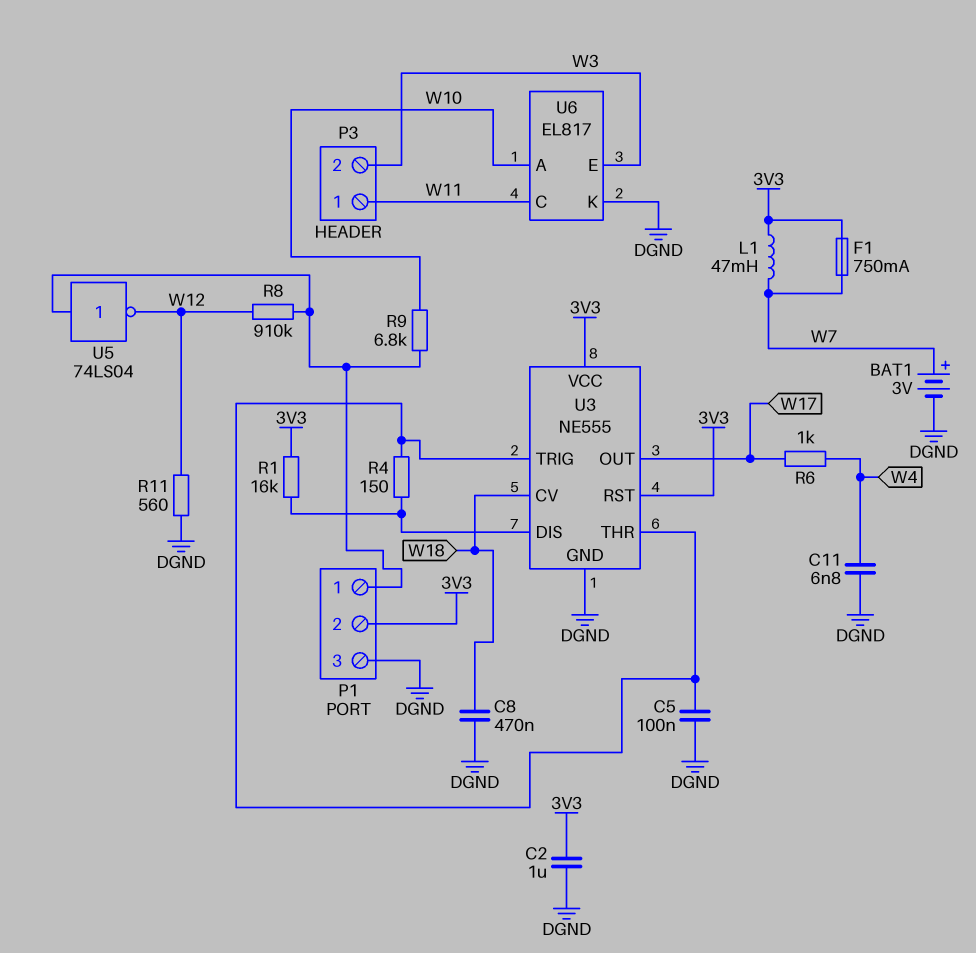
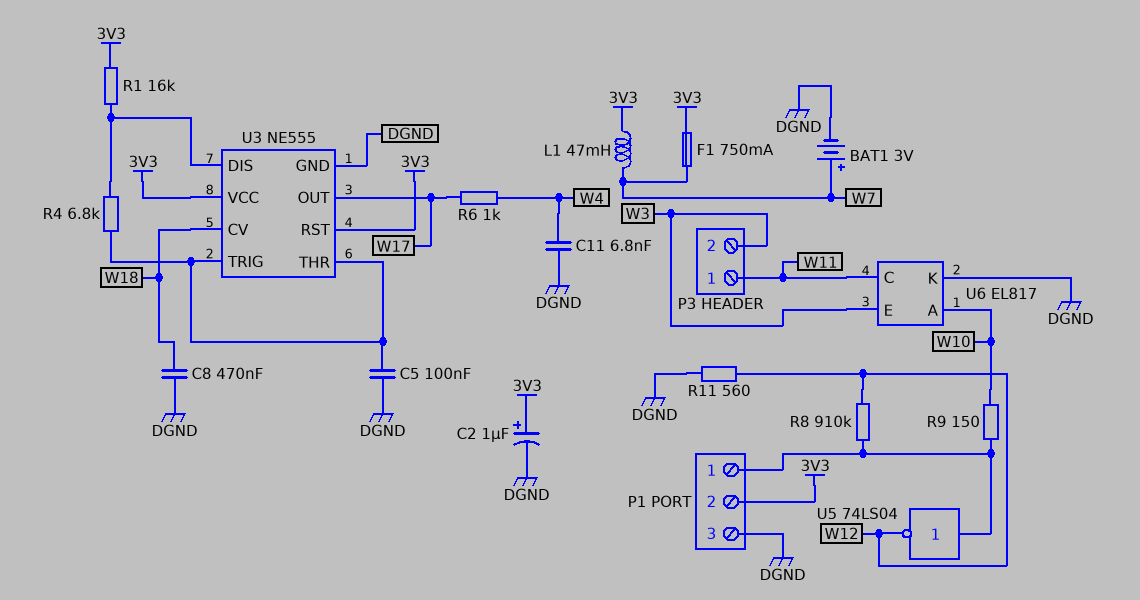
C2: 1uF (3V3, DGND) -> 1uF (plus 3V3, minus DGND)
R4: 150 (U3/DIS, U3/THR) -> 6.8k (U3/DIS, U3/THR)
R9: 6.8k (P1/1, W10) -> 150 (P1/1, W10)

